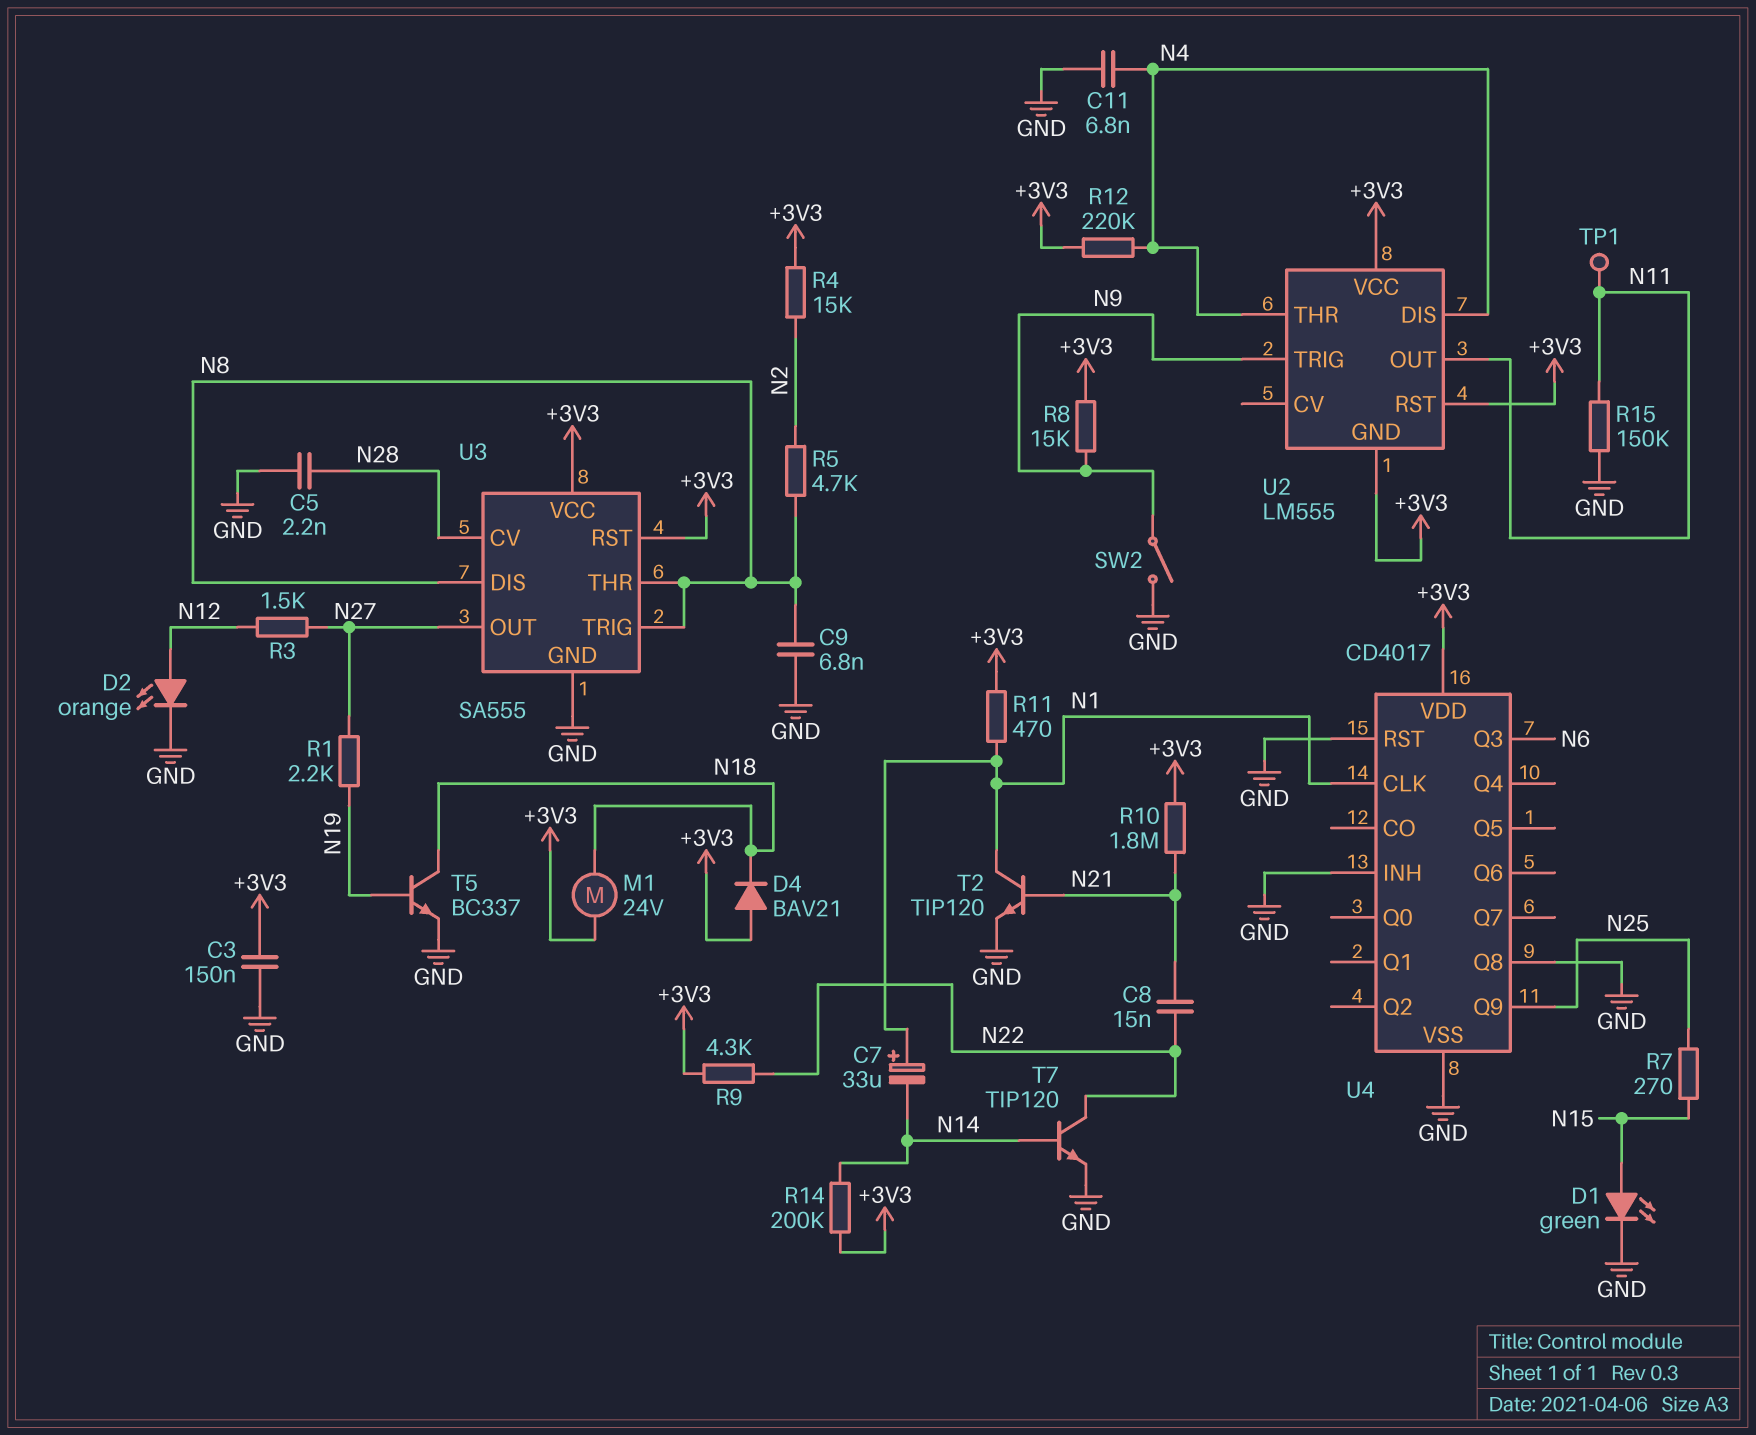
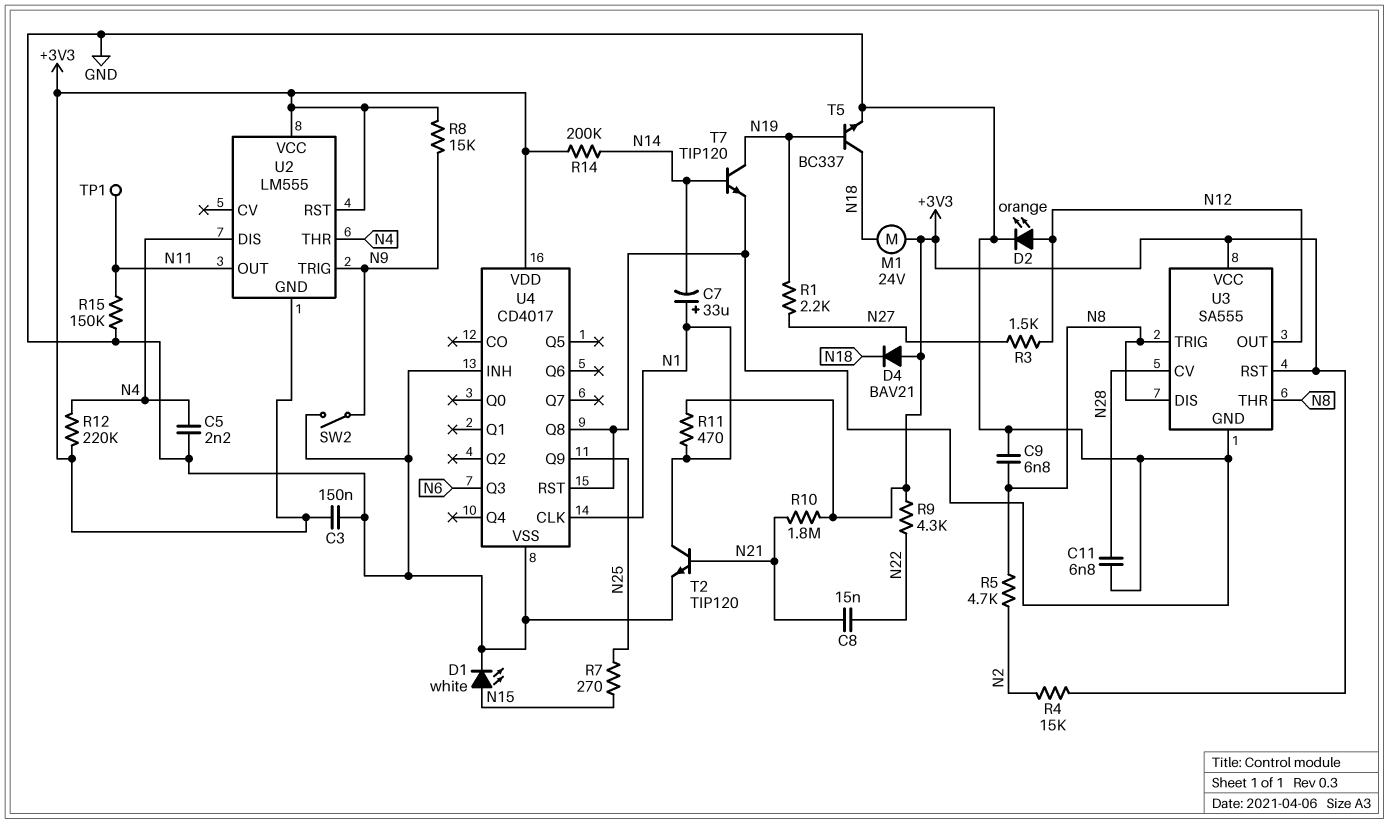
C5: 2.2nF (GND, N28) -> 2.2nF (GND, N4)
C11: 6.8nF (GND, N4) -> 6.8nF (GND, N28)
D1: LED green (A N15, K GND) -> LED white (A N15, K GND)
T7: NPN TIP120 (B N14, C N22, E GND) -> NPN TIP120 (B N14, C N19, E GND)
U3 pin OUT: N27 -> N12

